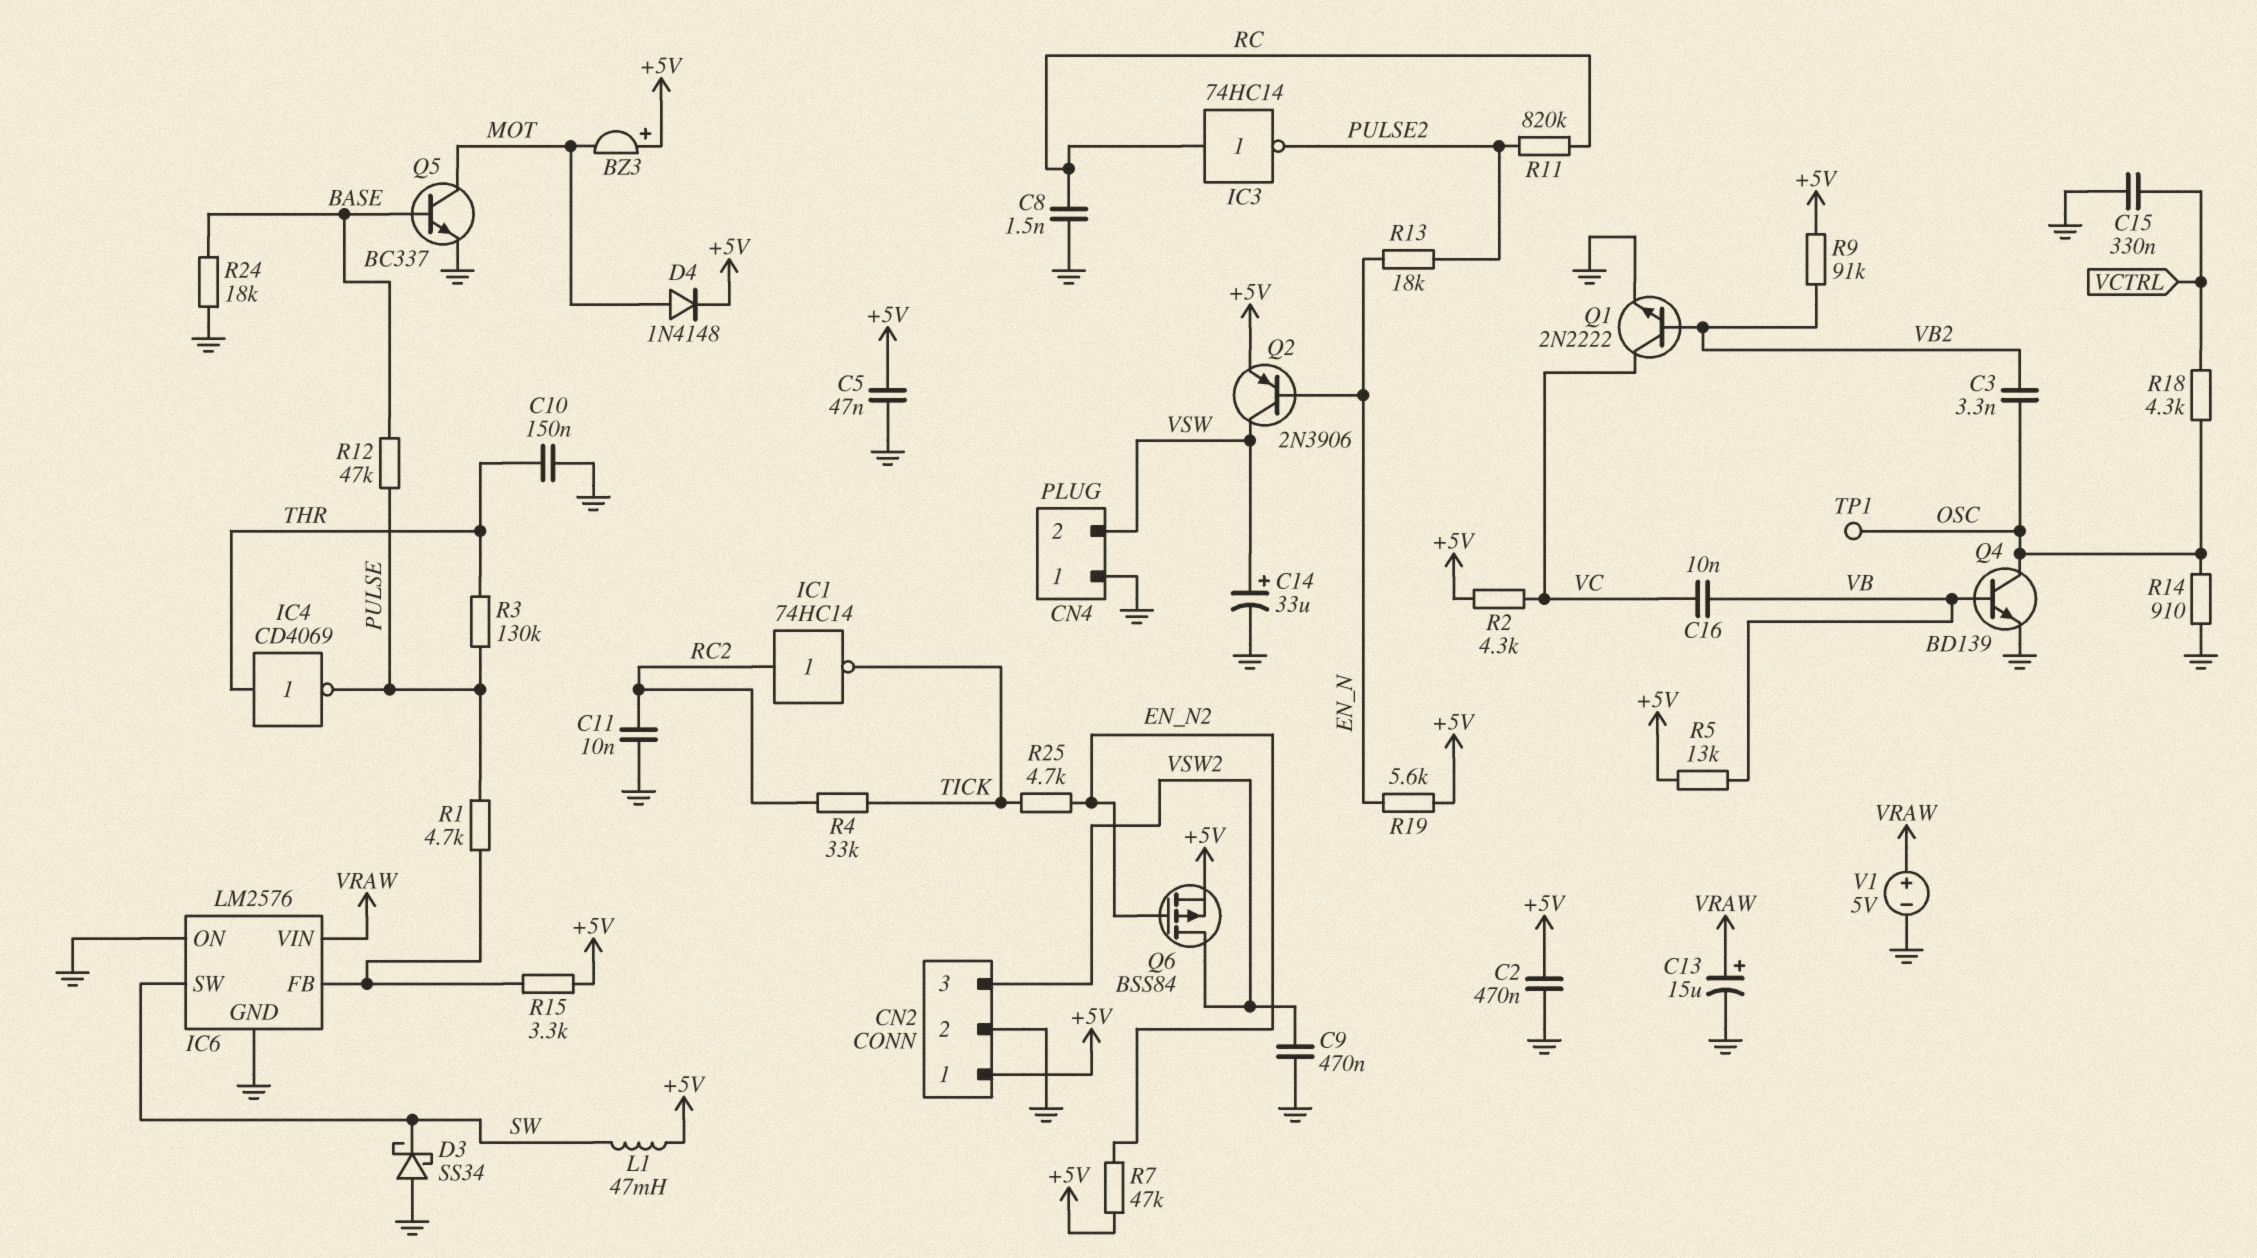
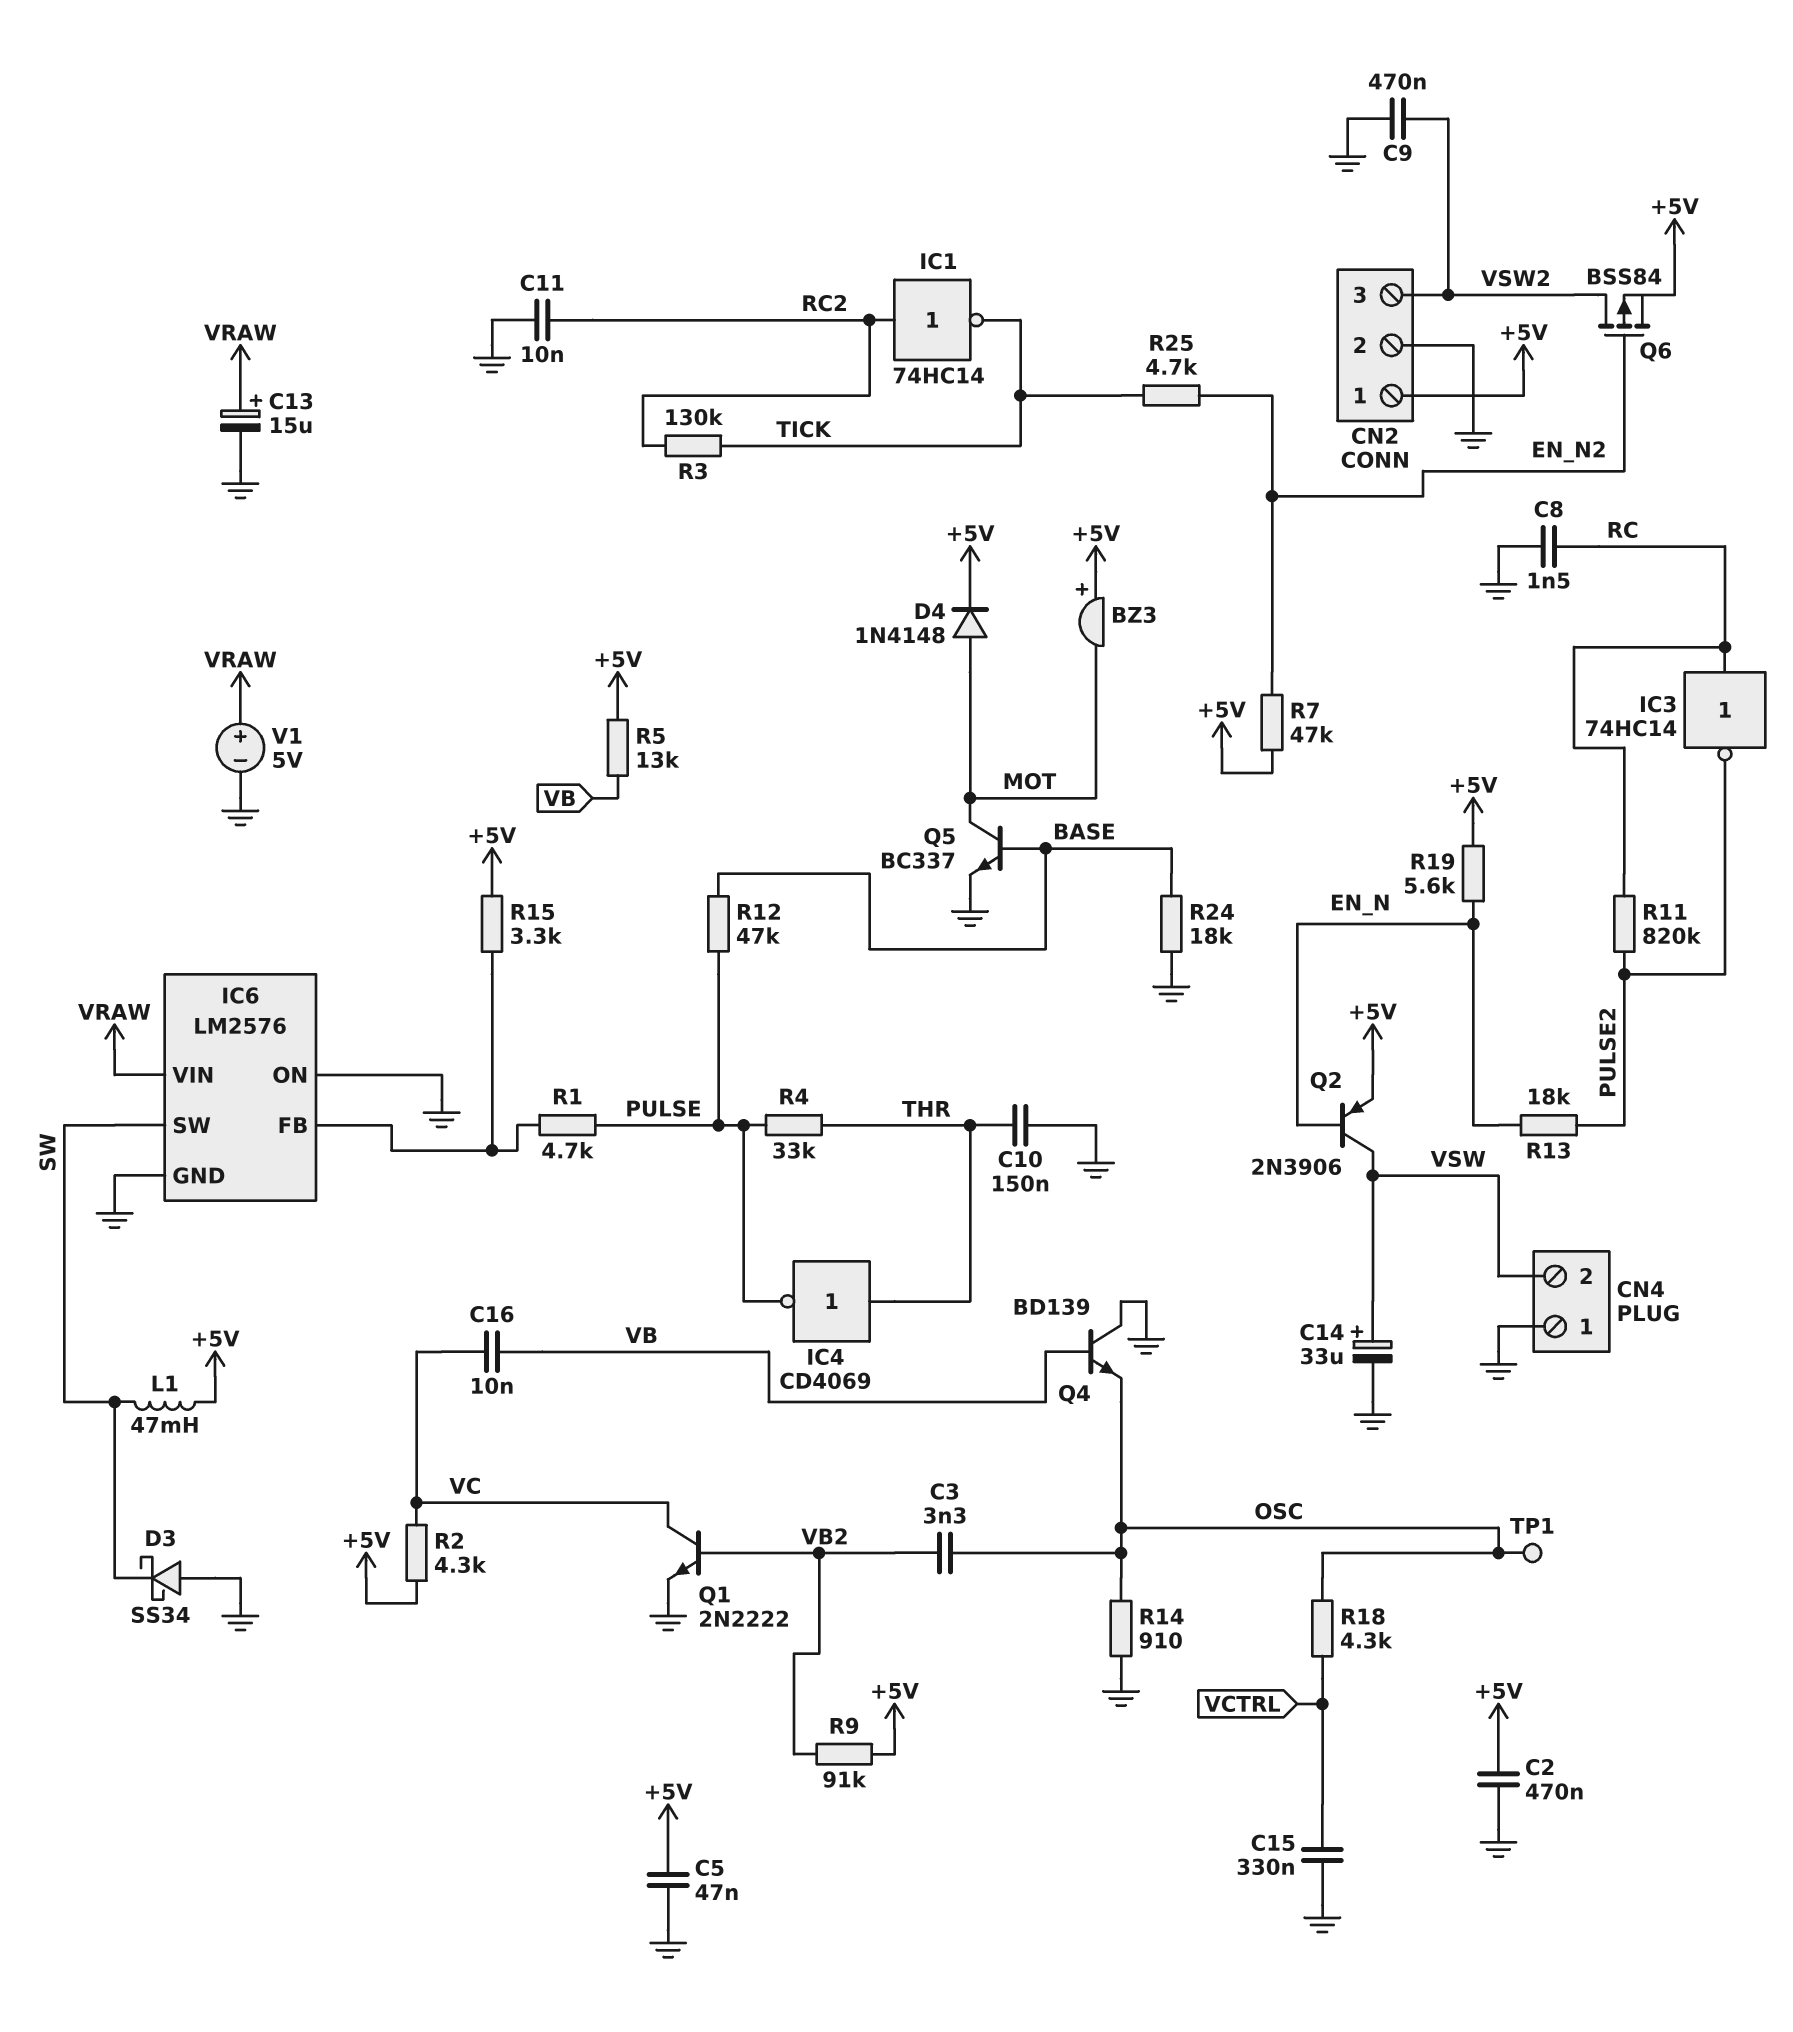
Q4: NPN BD139 (B VB, C OSC, E GND) -> NPN BD139 (B VB, C GND, E OSC)
R3: 130k (PULSE, THR) -> 130k (RC2, TICK)
R4: 33k (RC2, TICK) -> 33k (PULSE, THR)

